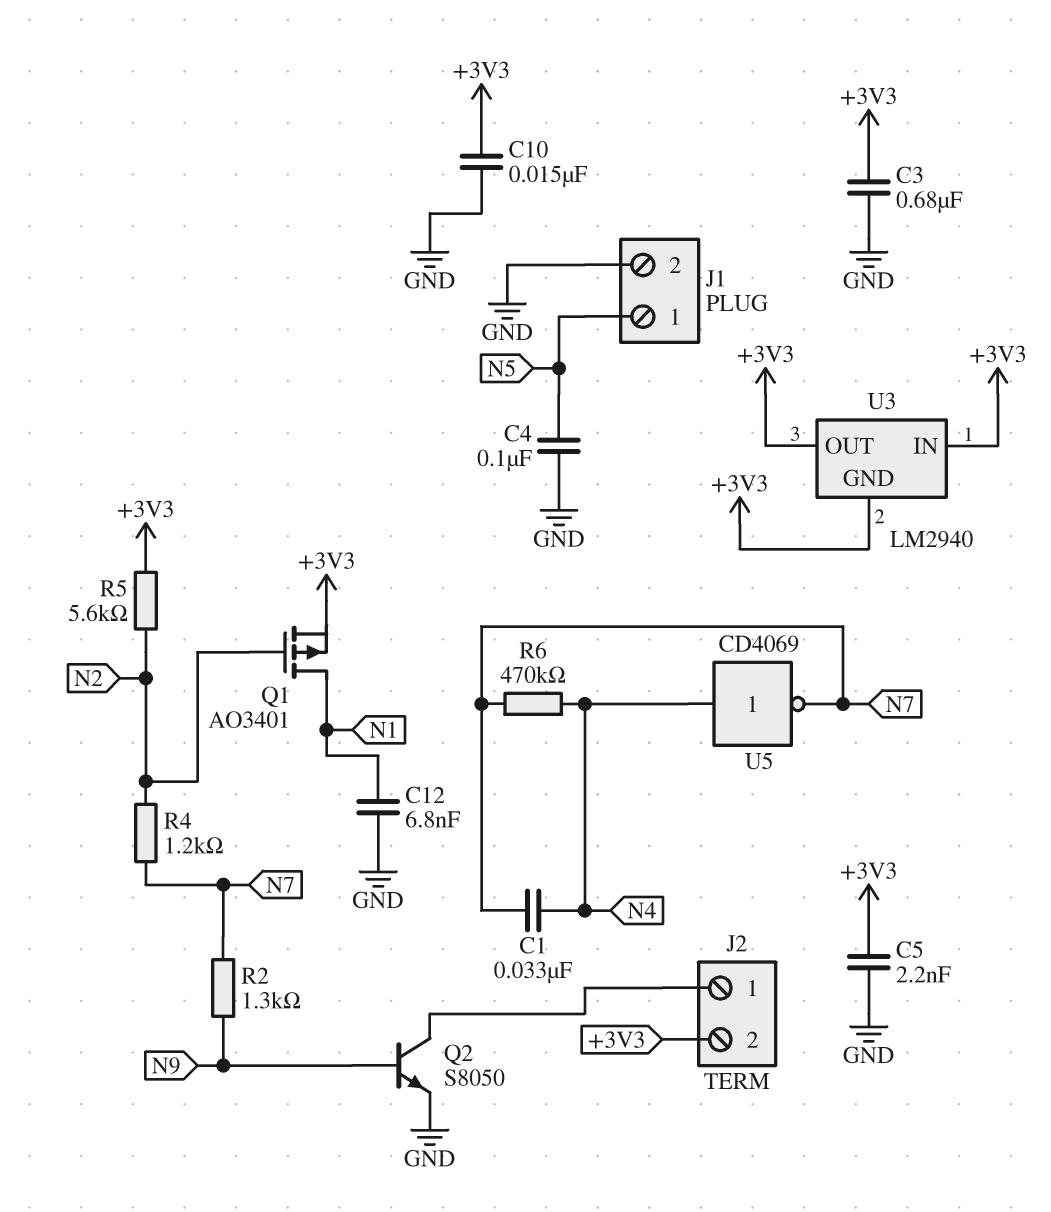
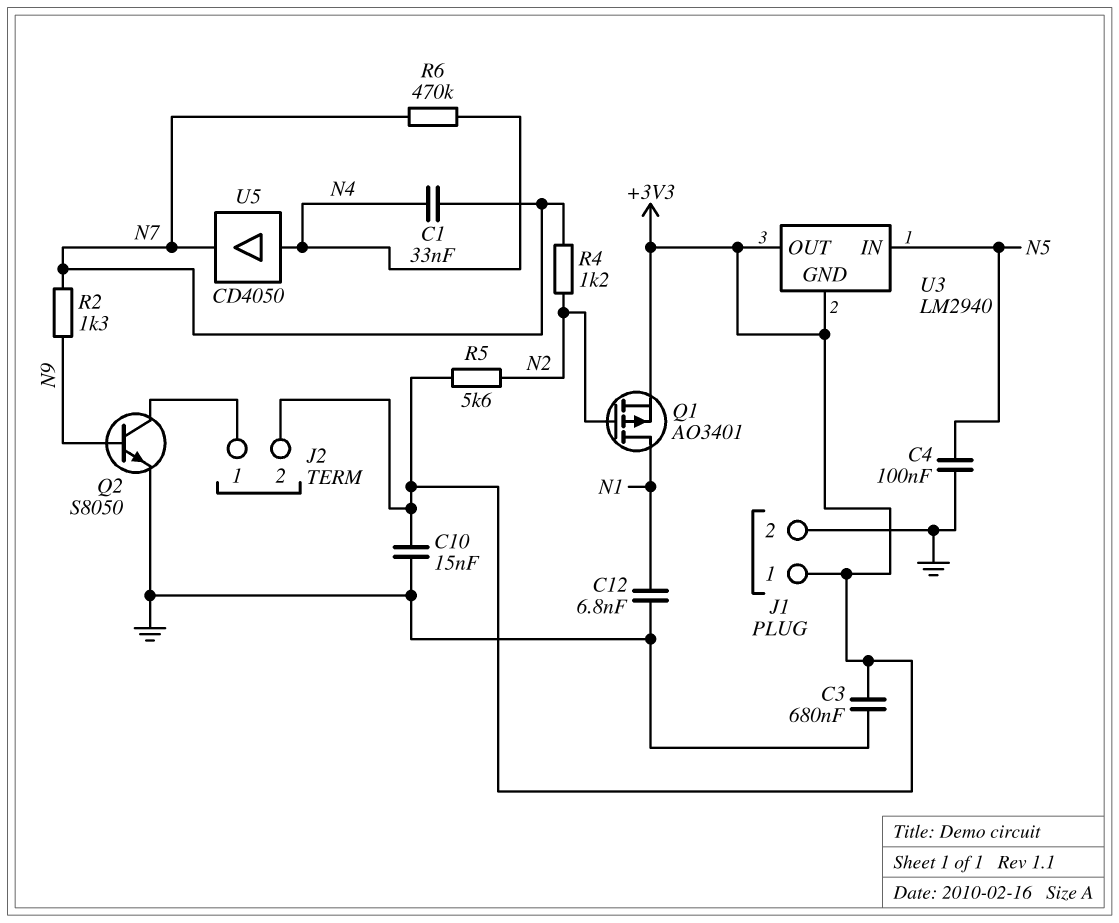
C5: 2.2nF (+3V3, GND) -> none
J1 pin 1: N5 -> +3V3
U3 pin IN: +3V3 -> N5
U5: NOT CD4069 (in N4, out N7) -> buffer CD4050 (in N4, out N7)

